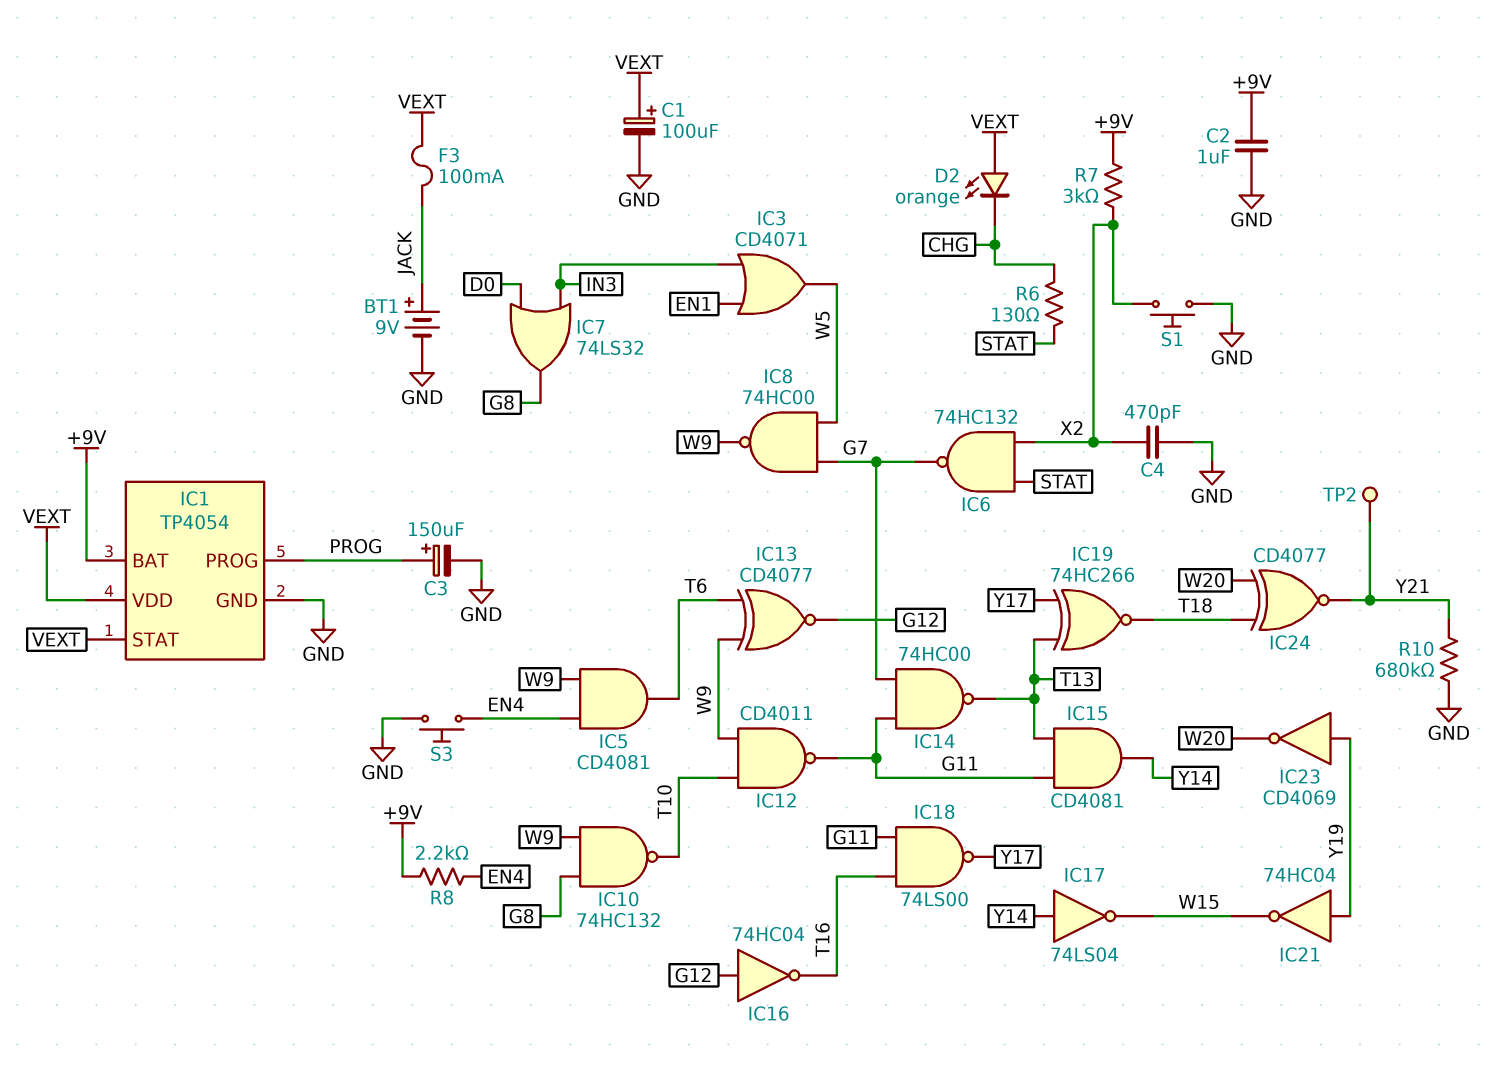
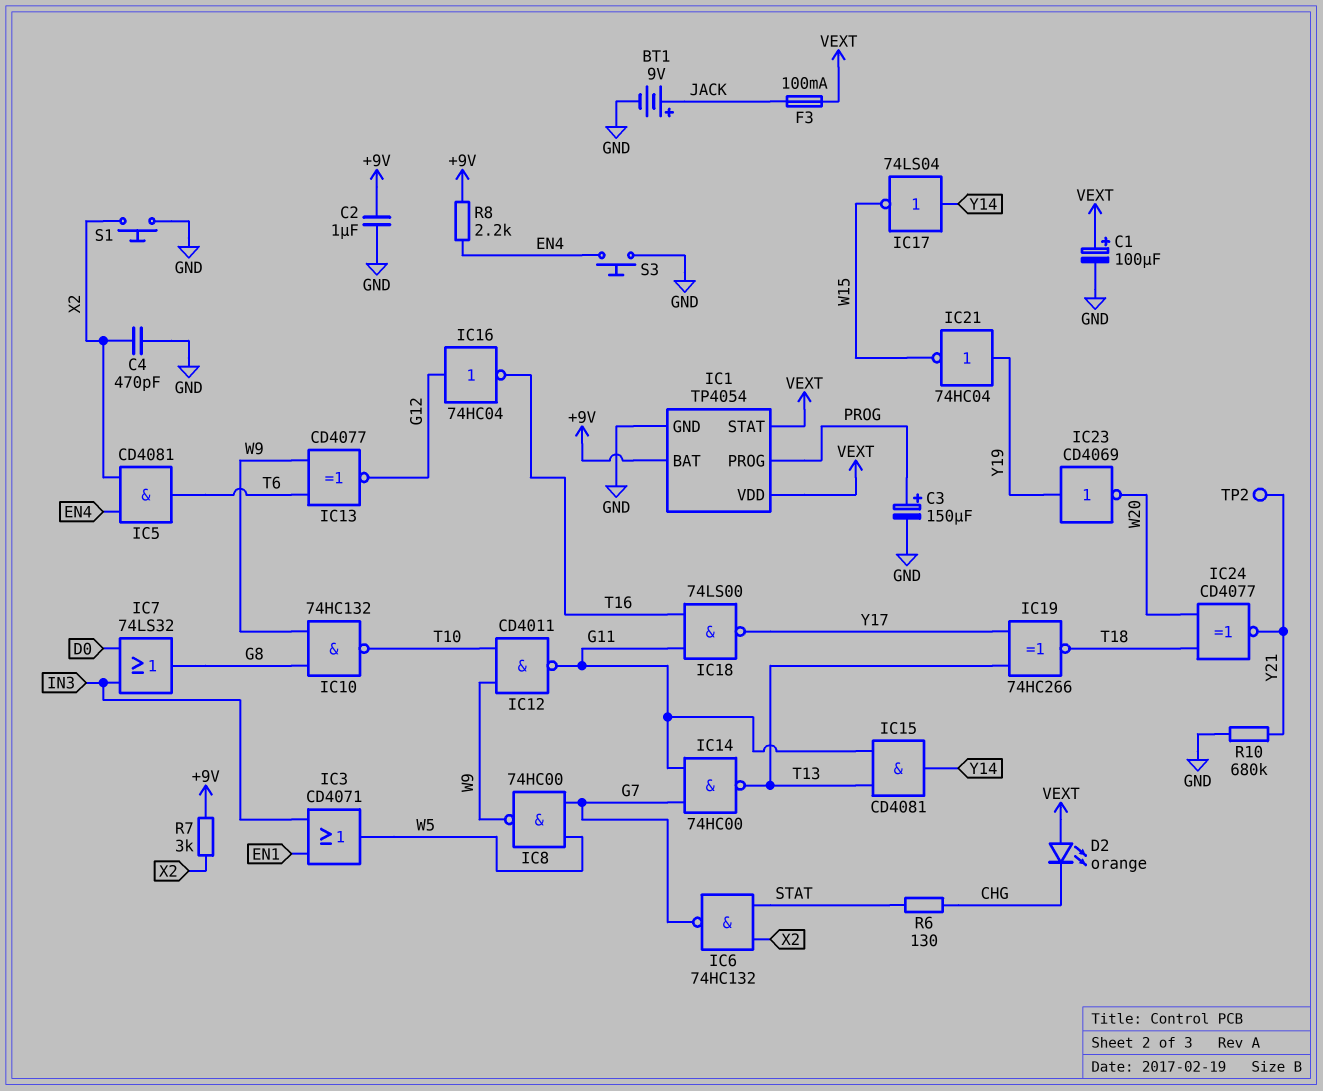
IC5: AND CD4081 (in EN4, in W9, out T6) -> AND CD4081 (in EN4, in X2, out T6)

